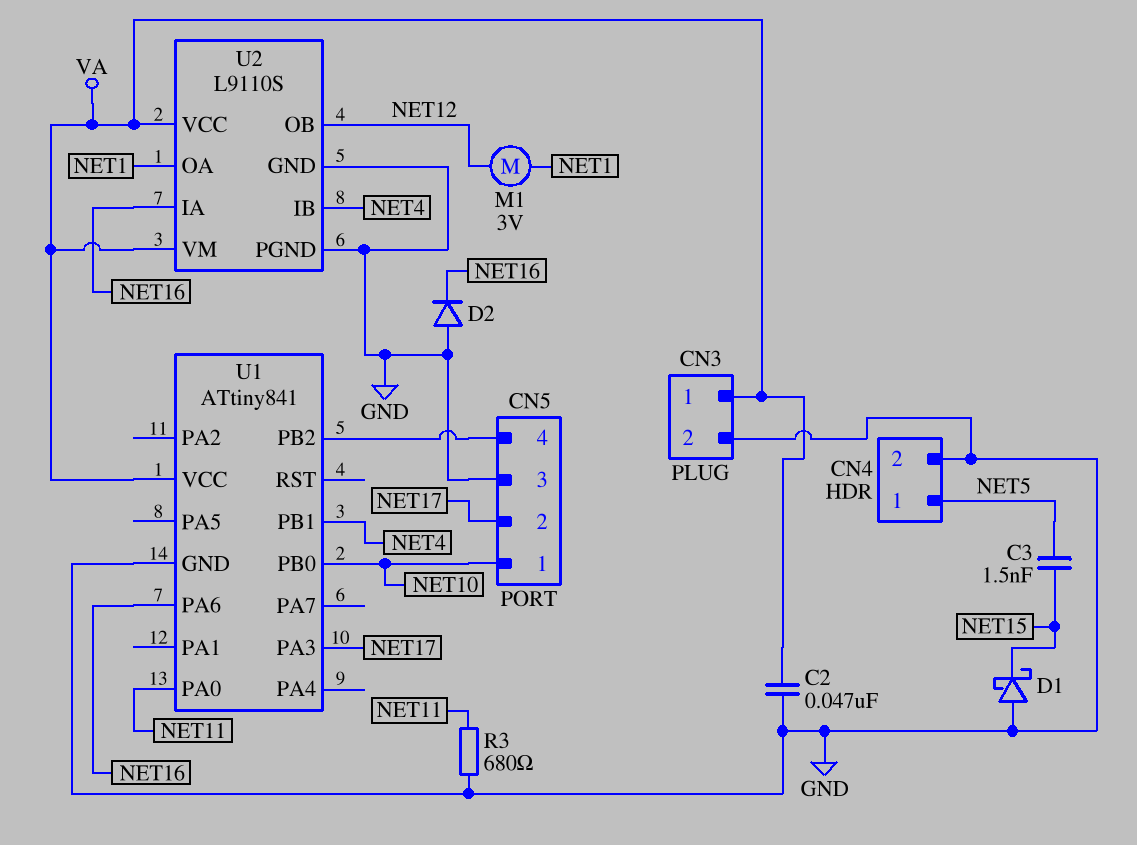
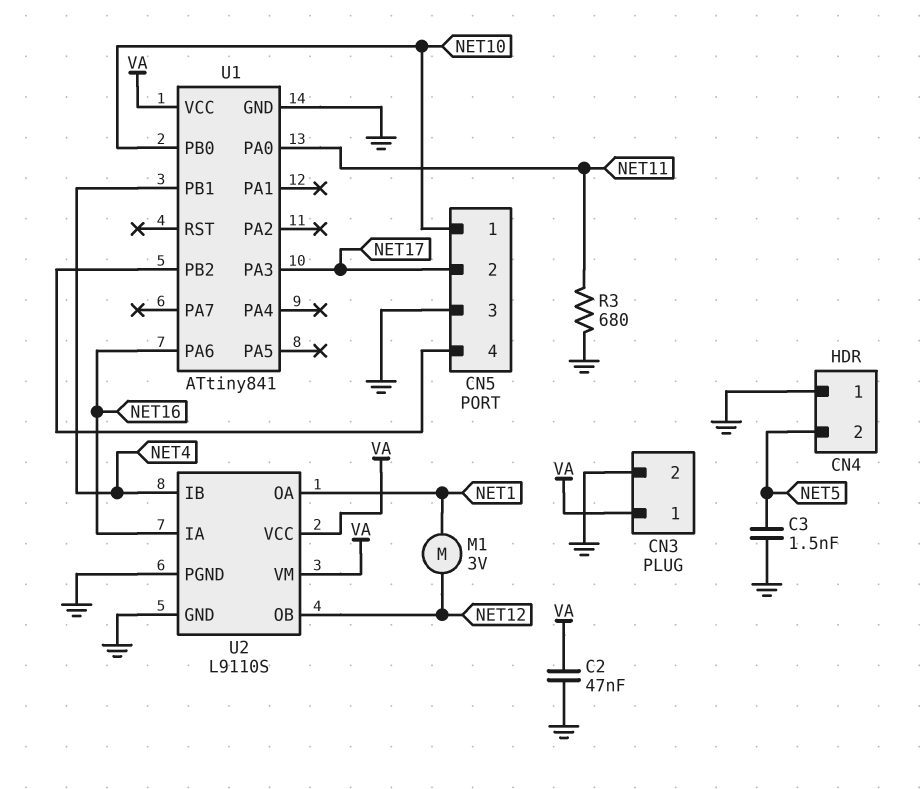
C3: 1.5nF (NET5, NET15) -> 1.5nF (GND, NET5)
CN4 pin 1: NET5 -> GND
CN4 pin 2: GND -> NET5
D1: schottky (A GND, K NET15) -> none
D2: diode (A GND, K NET16) -> none

